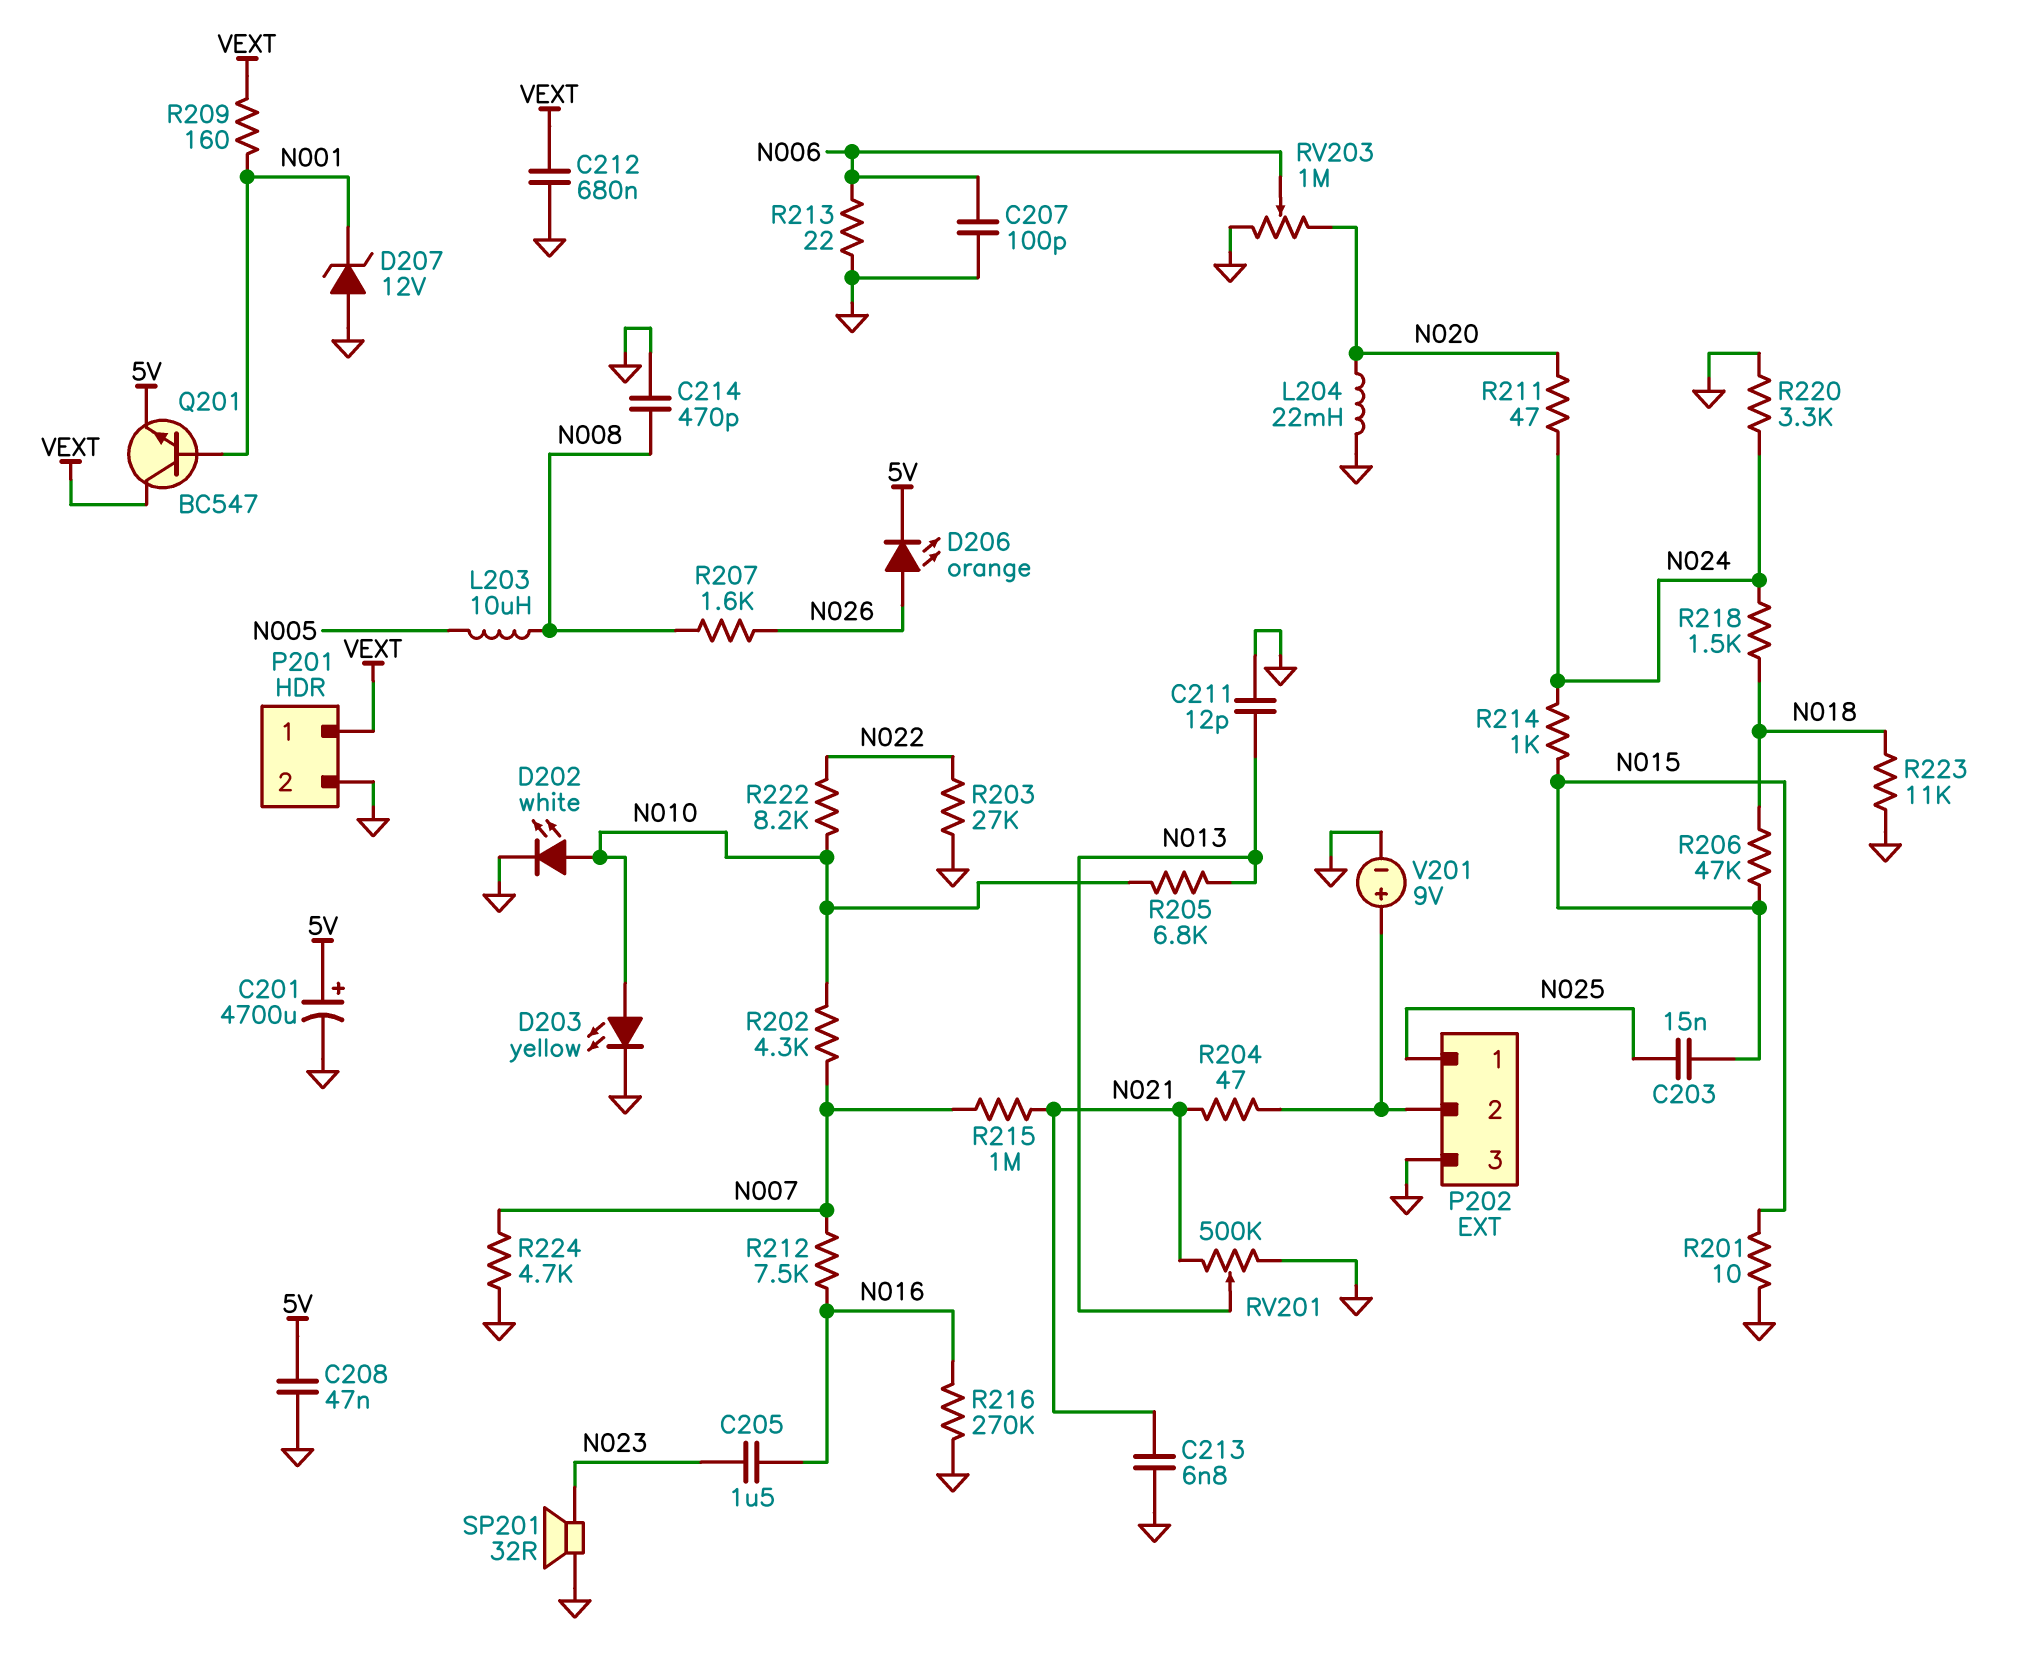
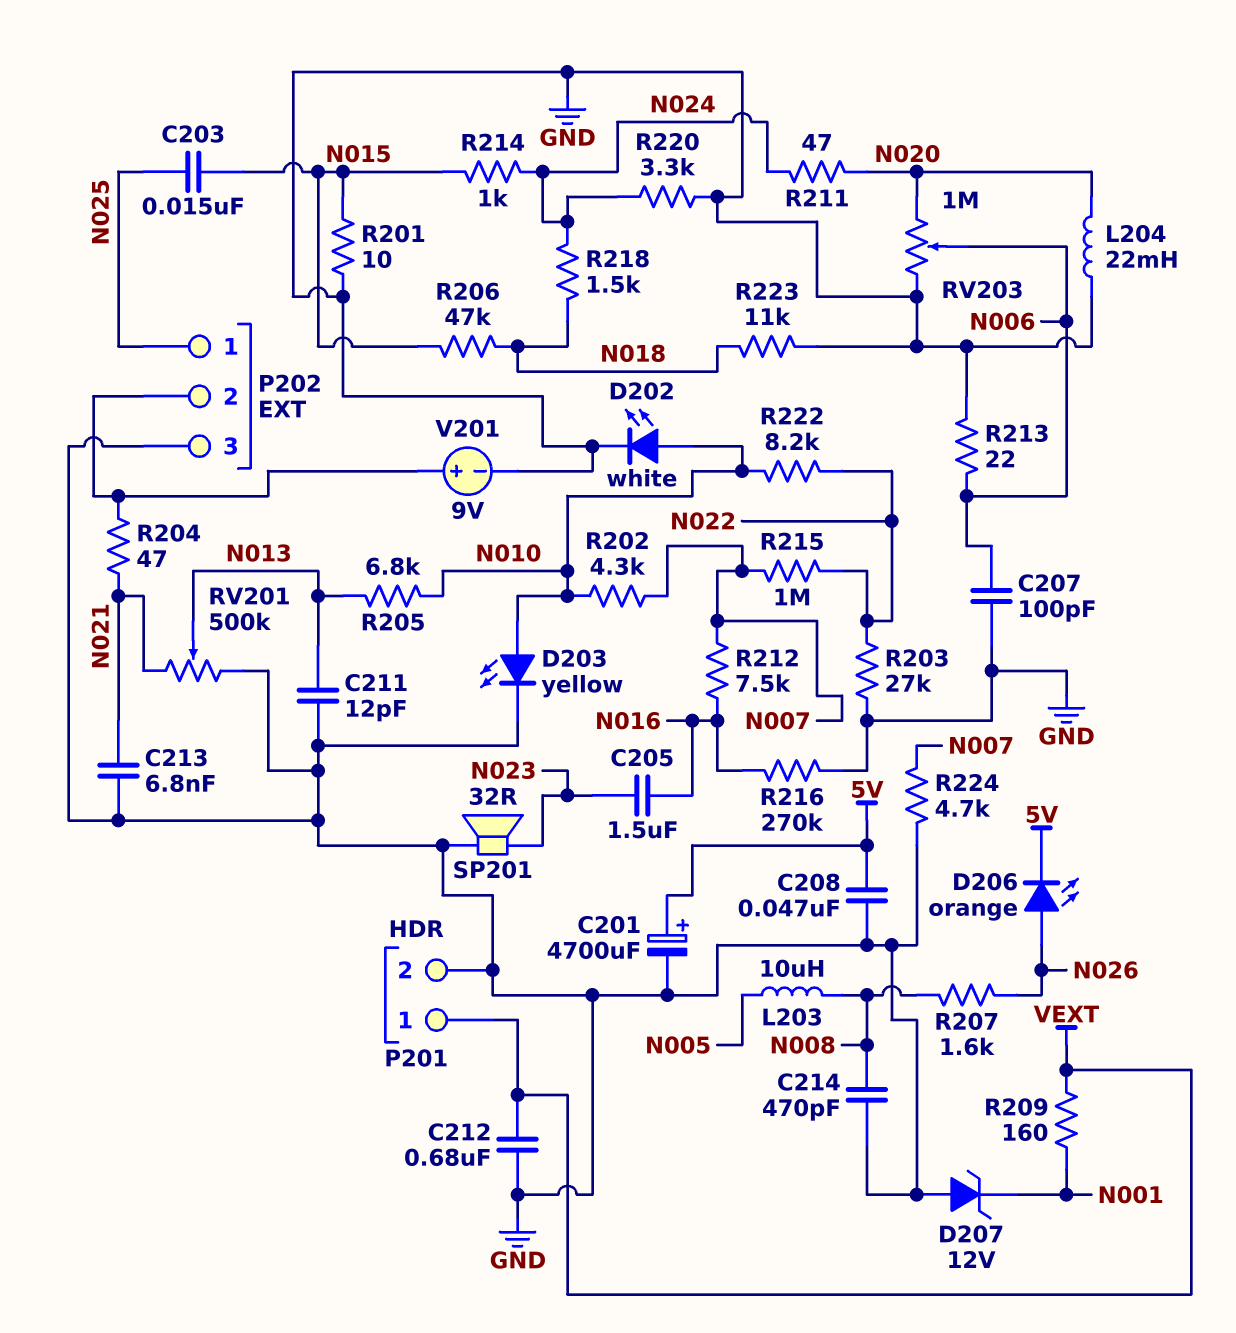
Q201: NPN BC547 (B N001, C VEXT, E 5V) -> none
R215: 1M (N007, N021) -> 1M (N007, N022)

